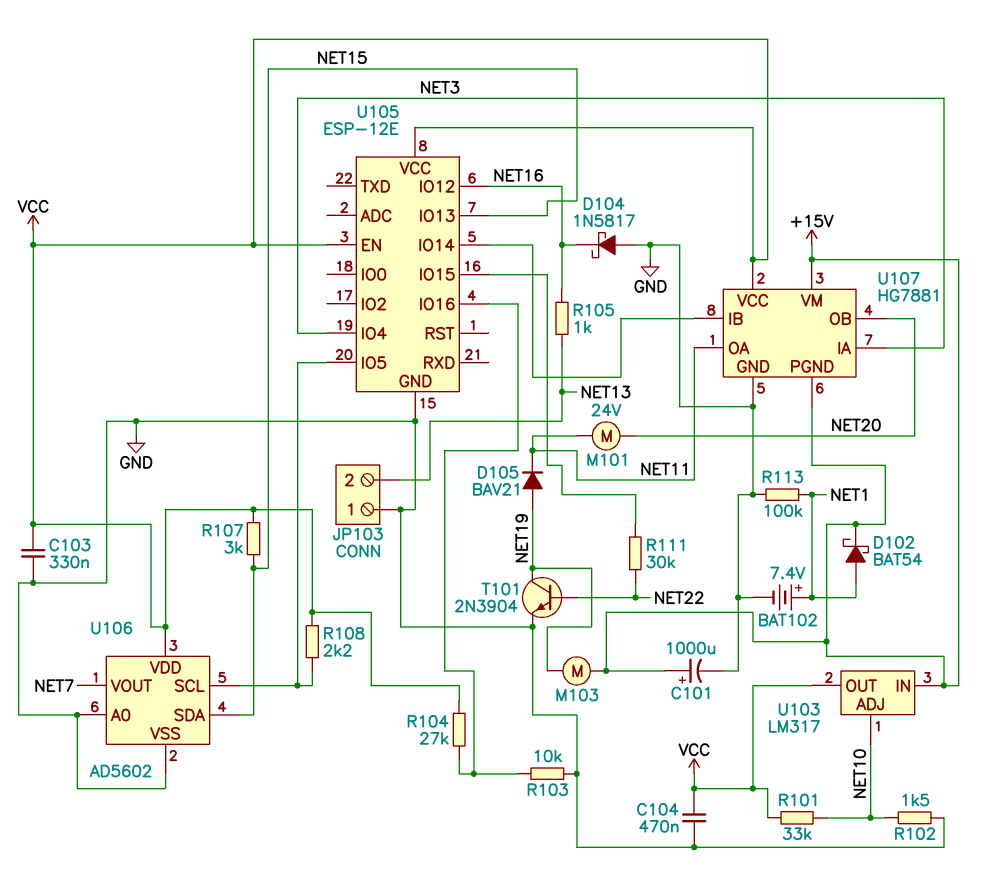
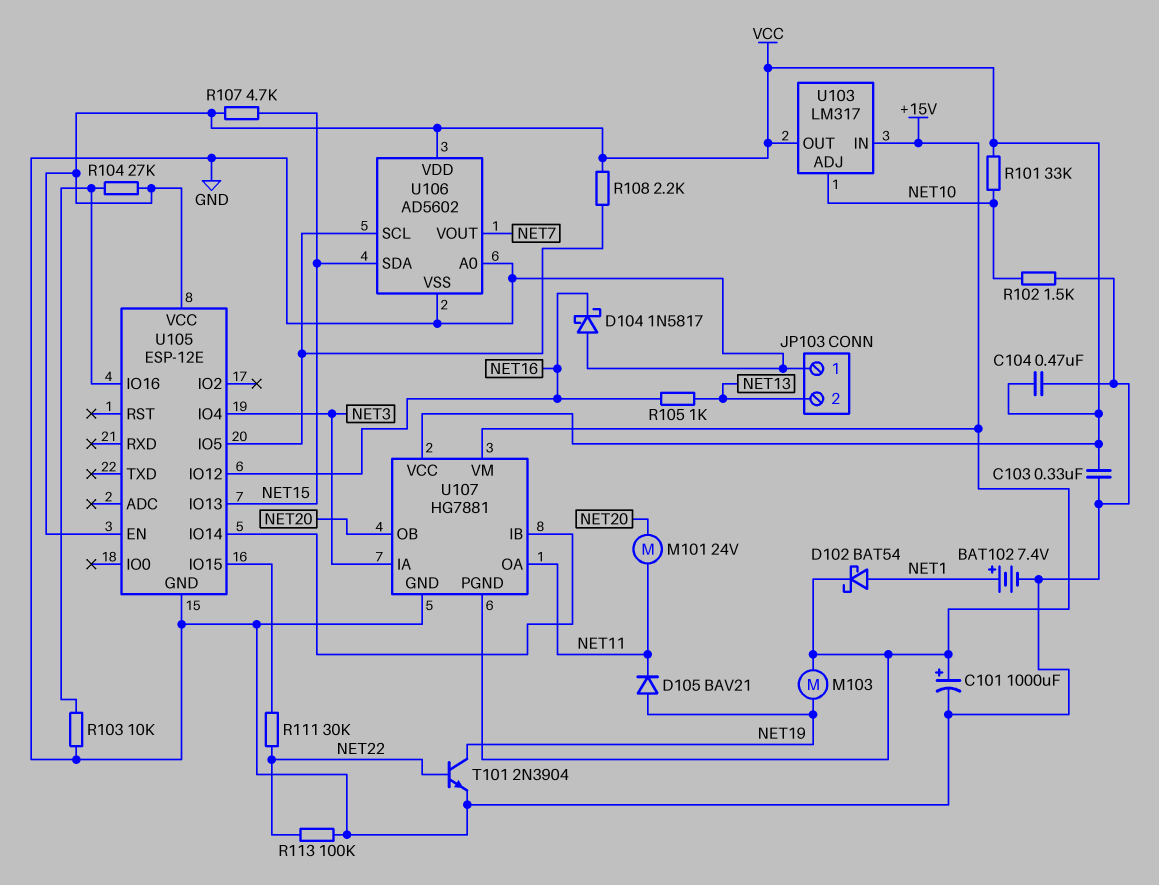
R107: 3k (NET15, VCC) -> 4.7k (NET15, VCC)
R113: 100k (GND, NET1) -> 100k (GND, NET22)

